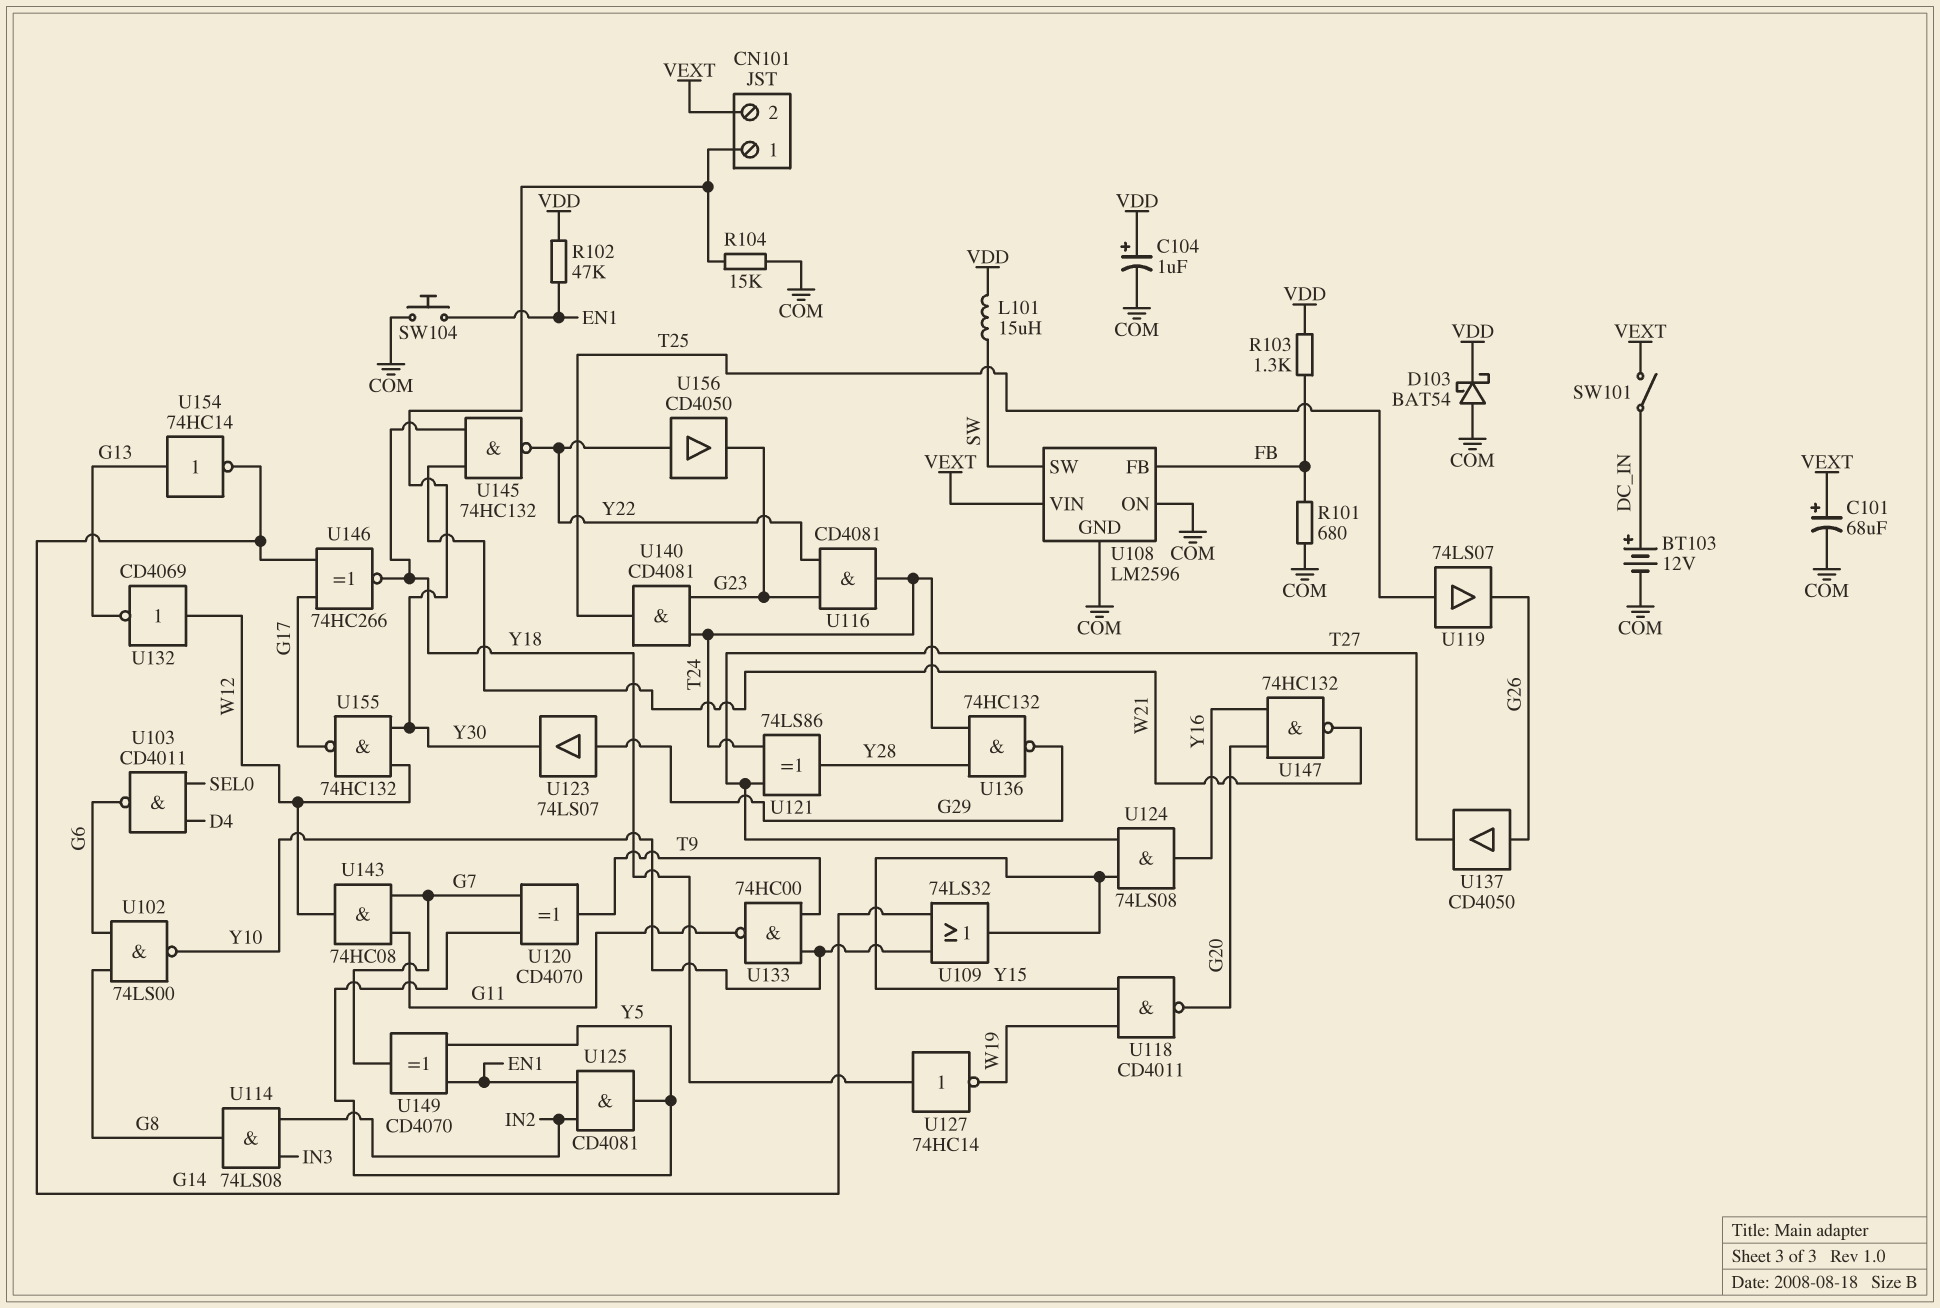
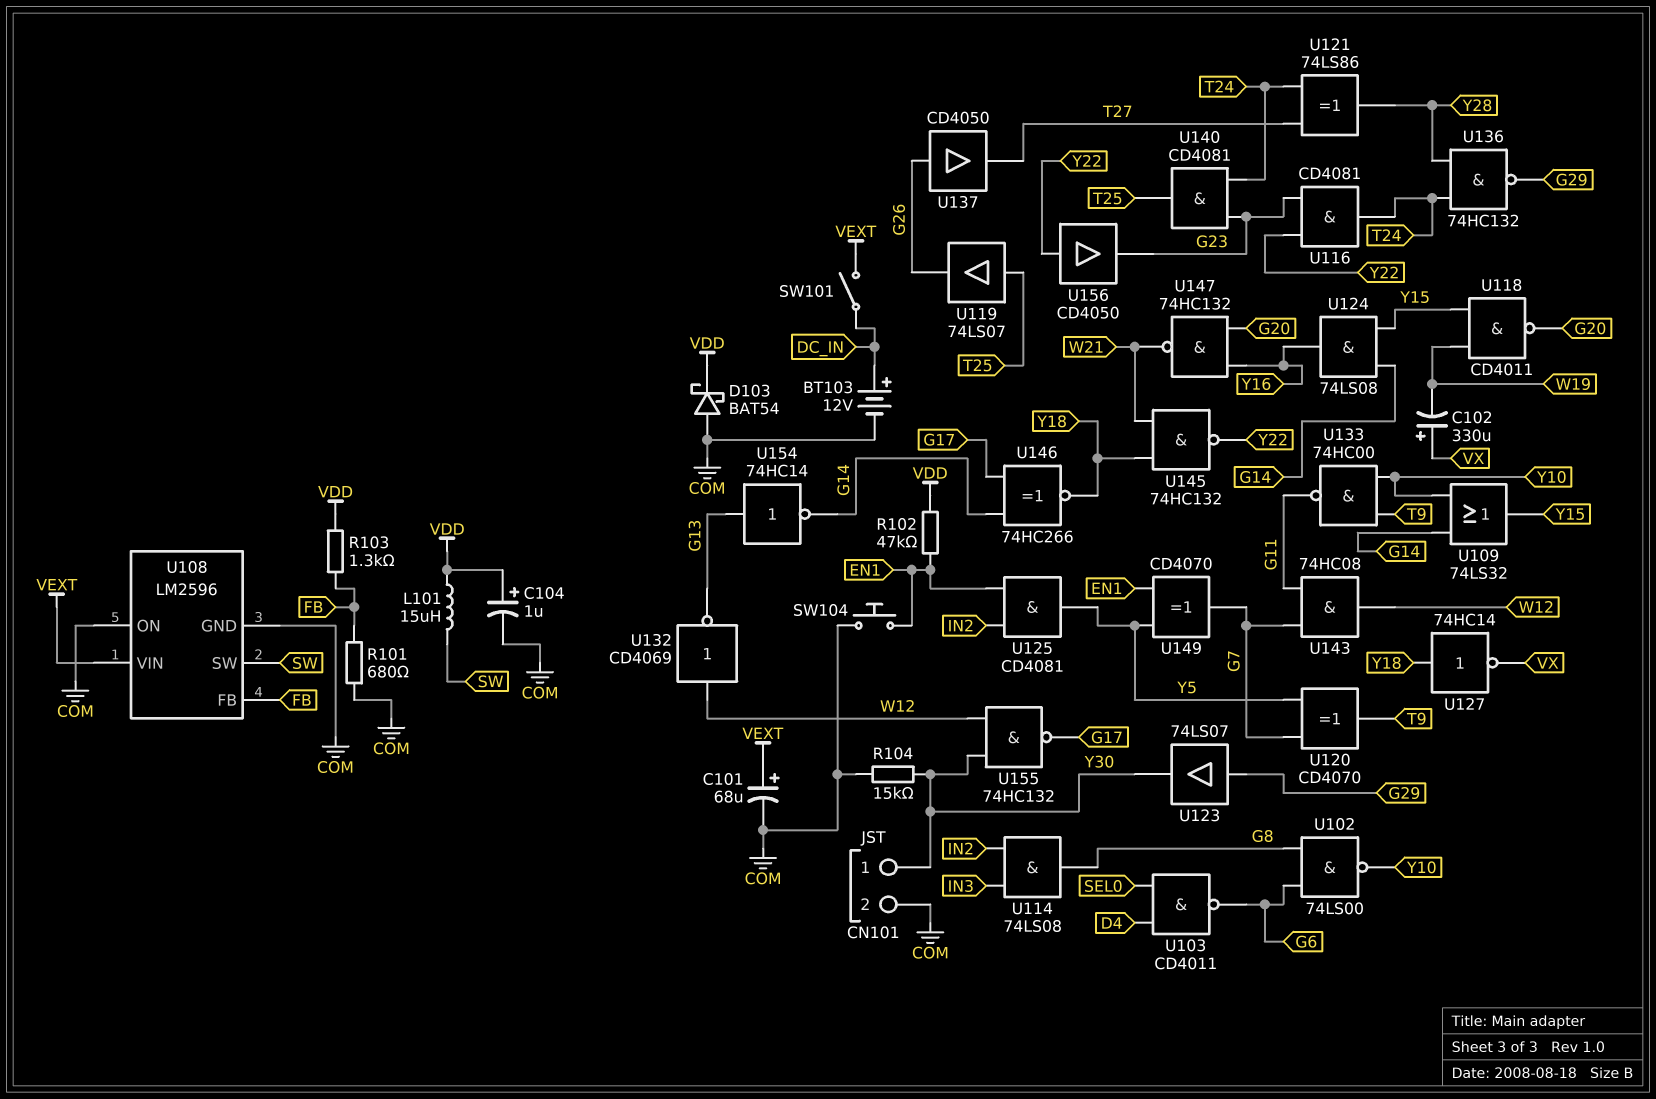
C102: none -> 330uF (plus VX, minus W19)
CN101 pin 2: VEXT -> COM
U124: AND 74LS08 (in T27, in Y15, out Y16) -> AND 74LS08 (in G14, in Y15, out Y16)
U127: NOT 74HC14 (in Y18, out W19) -> NOT 74HC14 (in Y18, out VX)

